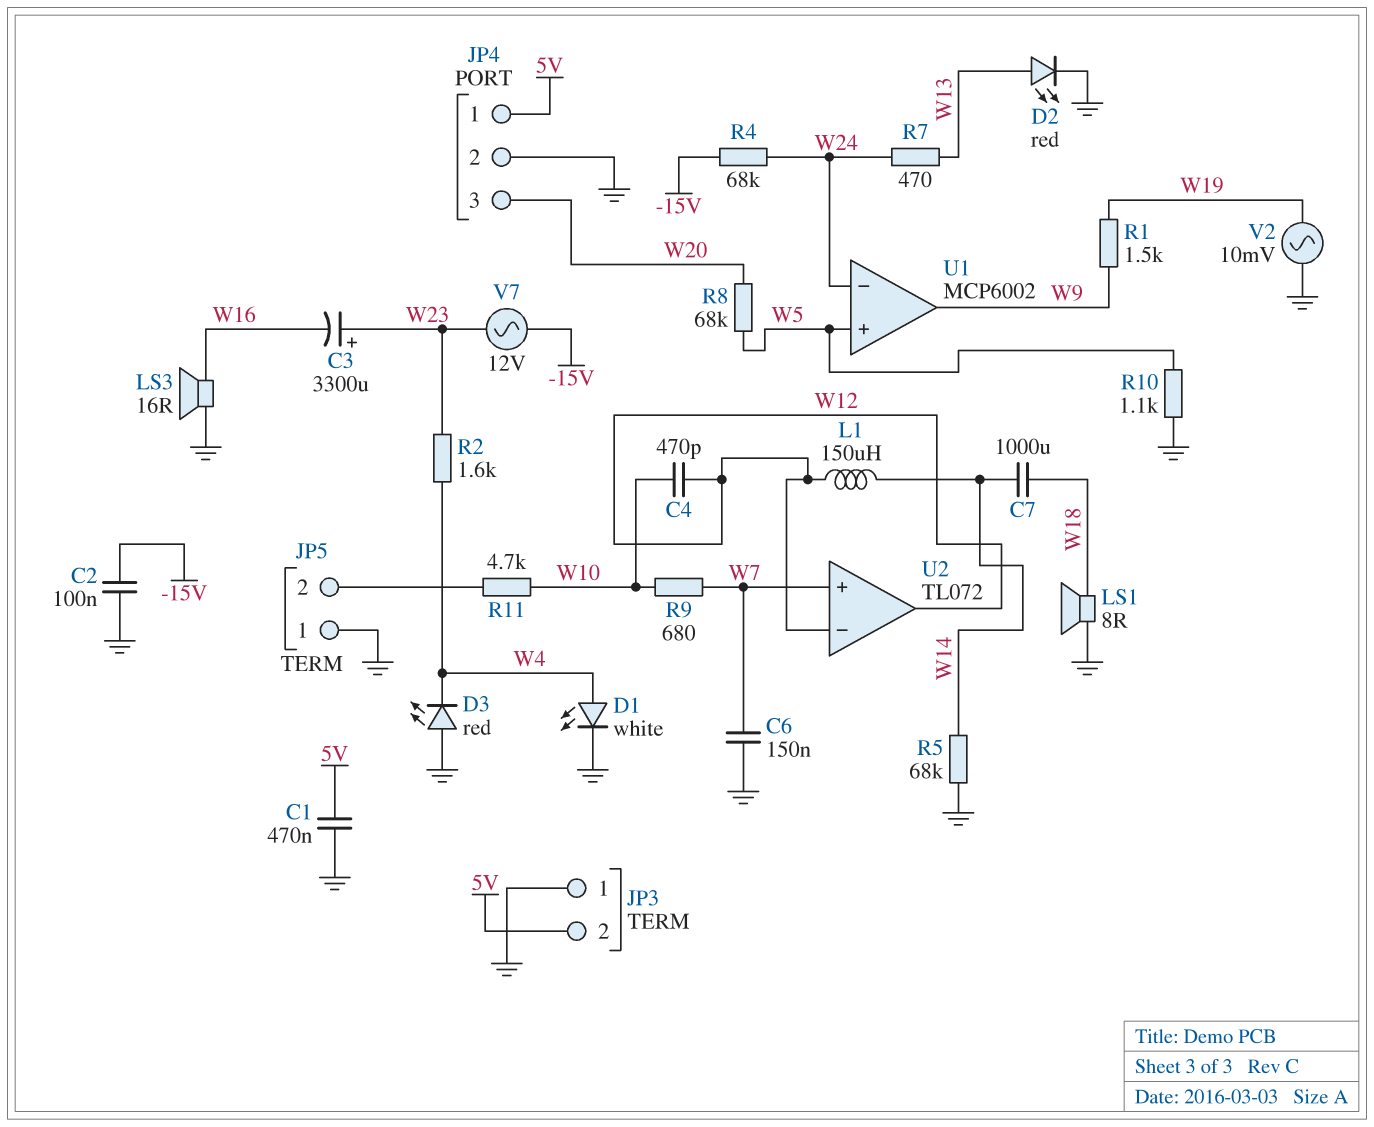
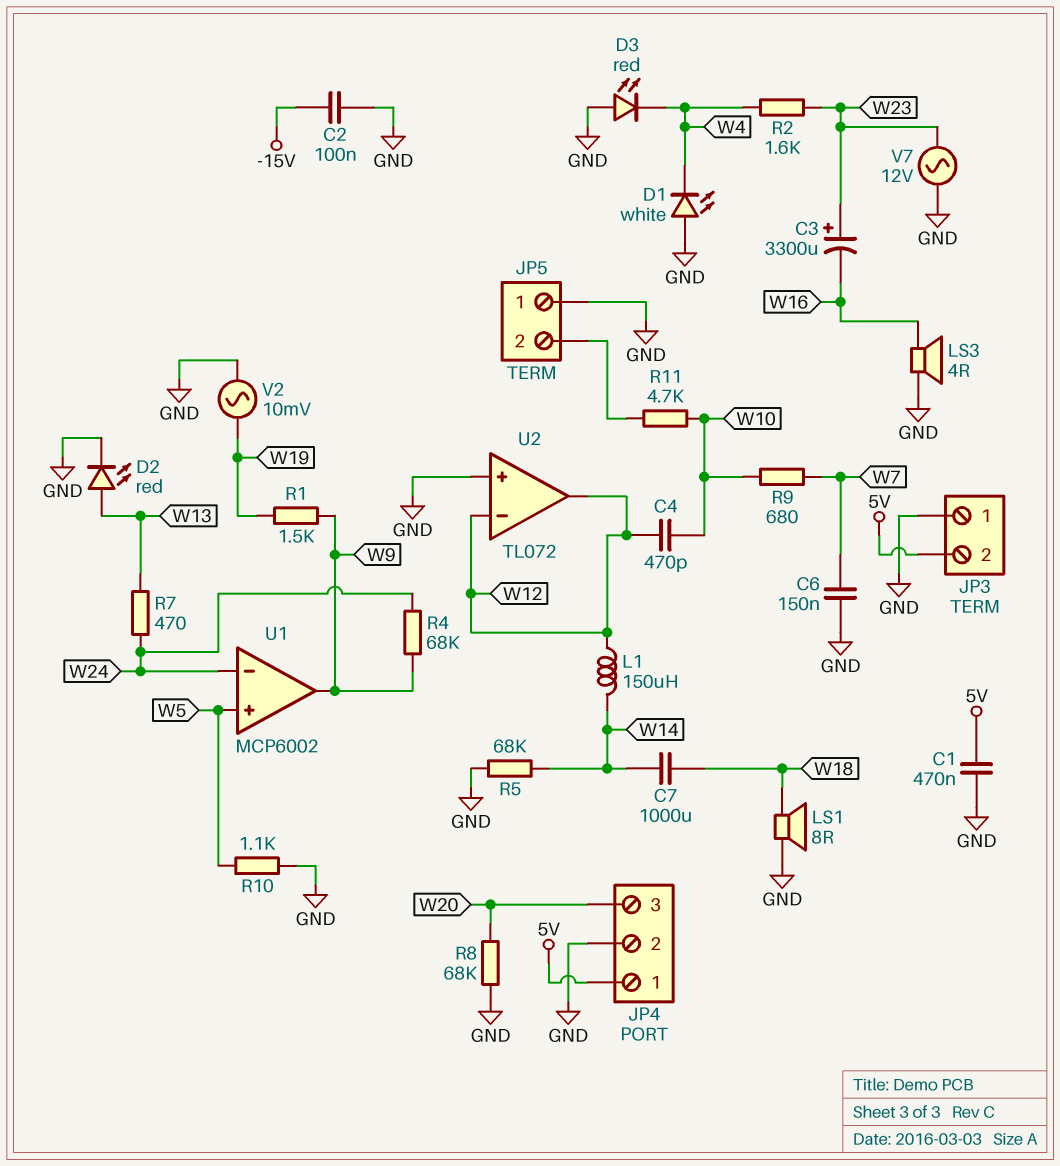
D1: LED white (A W4, K GND) -> LED white (A GND, K W4)
LS3: speaker 16R (GND, W16) -> speaker 4R (GND, W16)
R4: 68k (-15V, W24) -> 68k (W9, W24)
R8: 68k (W5, W20) -> 68k (GND, W20)
U2 pin in+: W7 -> GND
V7: AC 12V (-15V, W23) -> AC 12V (GND, W23)

